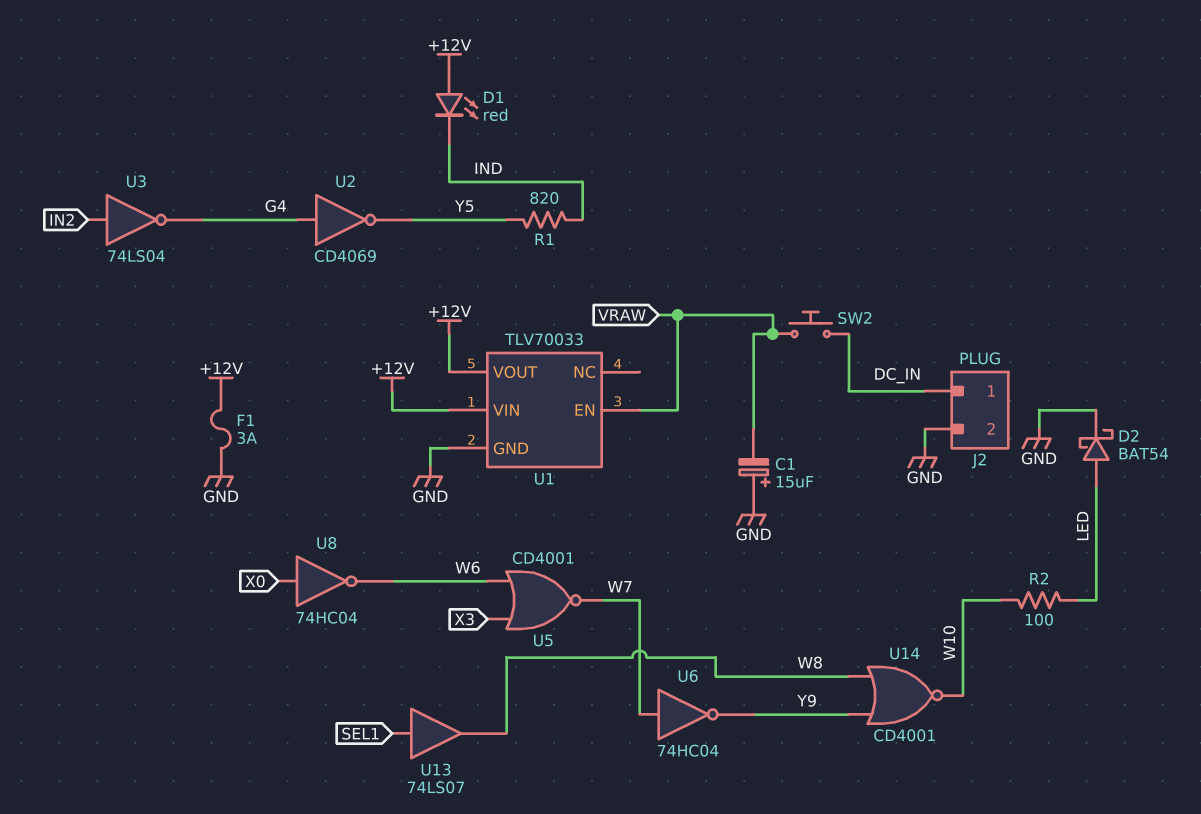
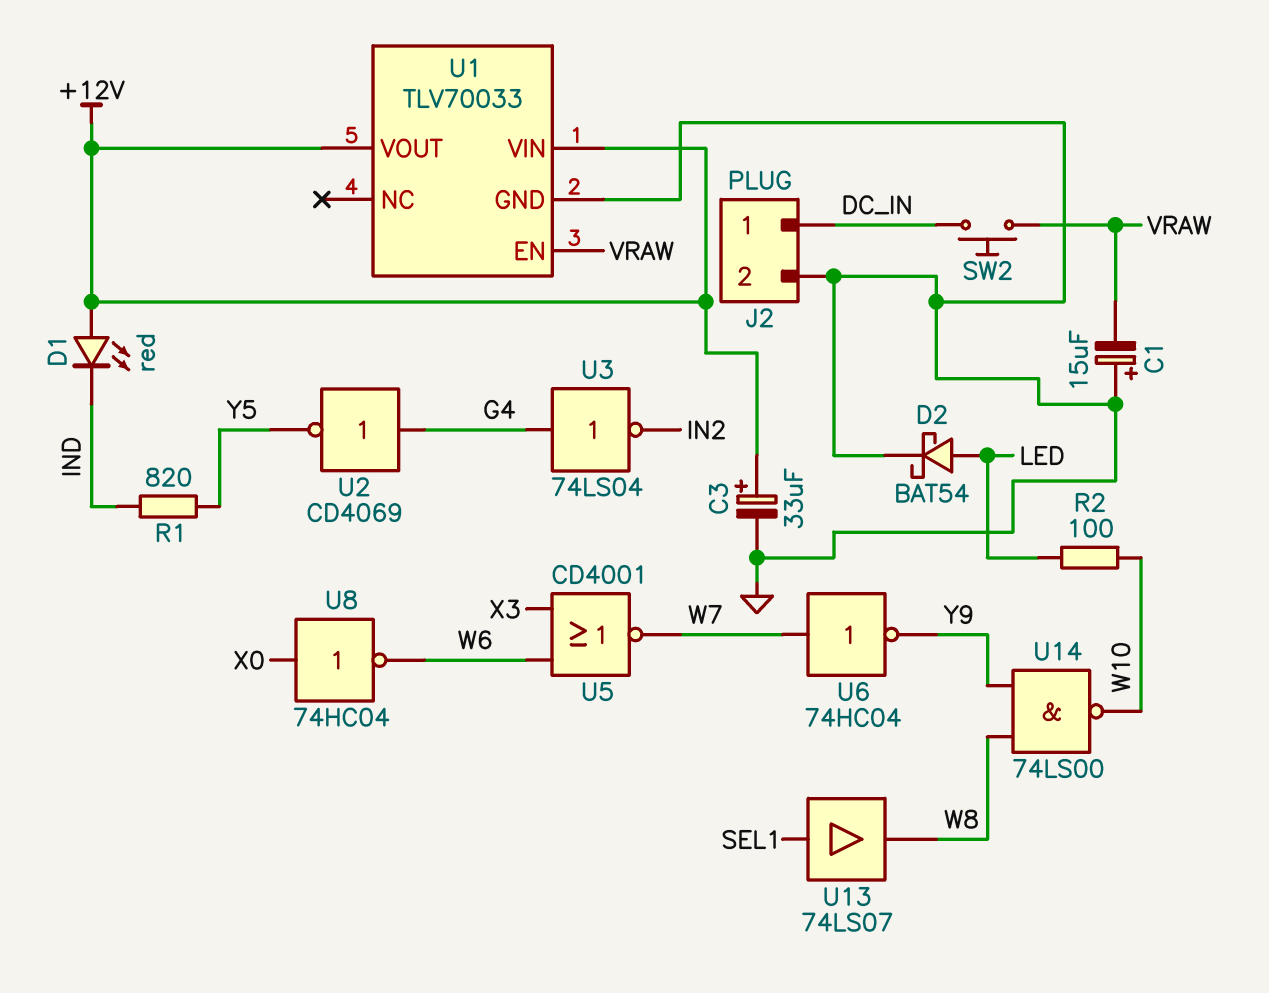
C3: none -> 33uF (plus +12V, minus GND)
F1: 3A (+12V, GND) -> none
U3: NOT 74LS04 (in IN2, out G4) -> NOT 74LS04 (in G4, out IN2)
U14: NOR CD4001 (in W8, in Y9, out W10) -> NAND 74LS00 (in W8, in Y9, out W10)

